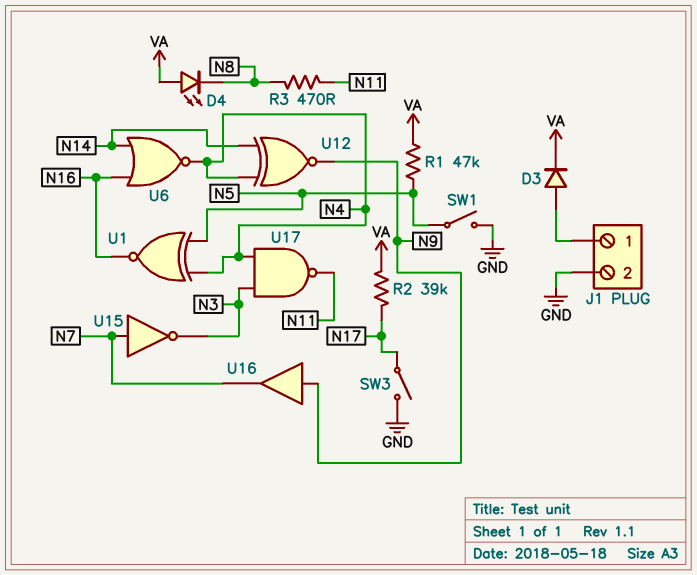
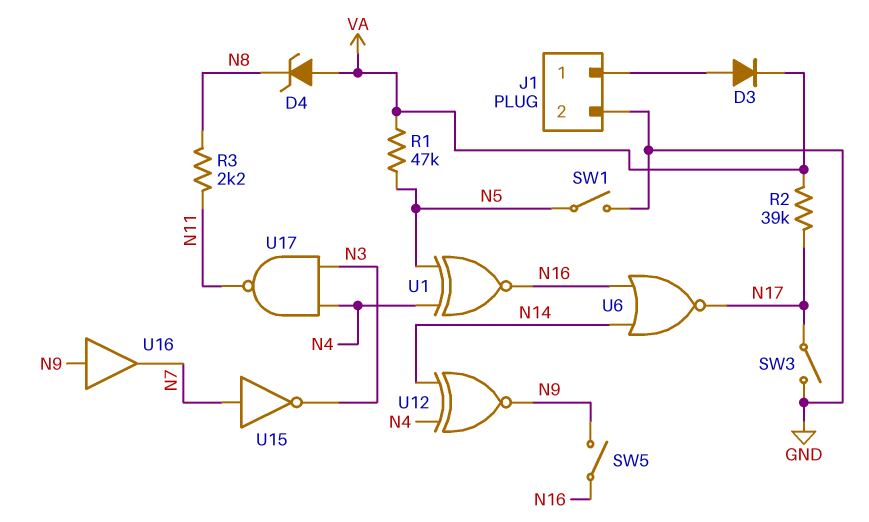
D4: LED (A VA, K N8) -> zener (A VA, K N8)
R3: 470 (N8, N11) -> 2.2k (N8, N11)
SW5: none -> switch (N9, N16)
U6: NOR (in N14, in N16, out N4) -> NOR (in N14, in N16, out N17)

